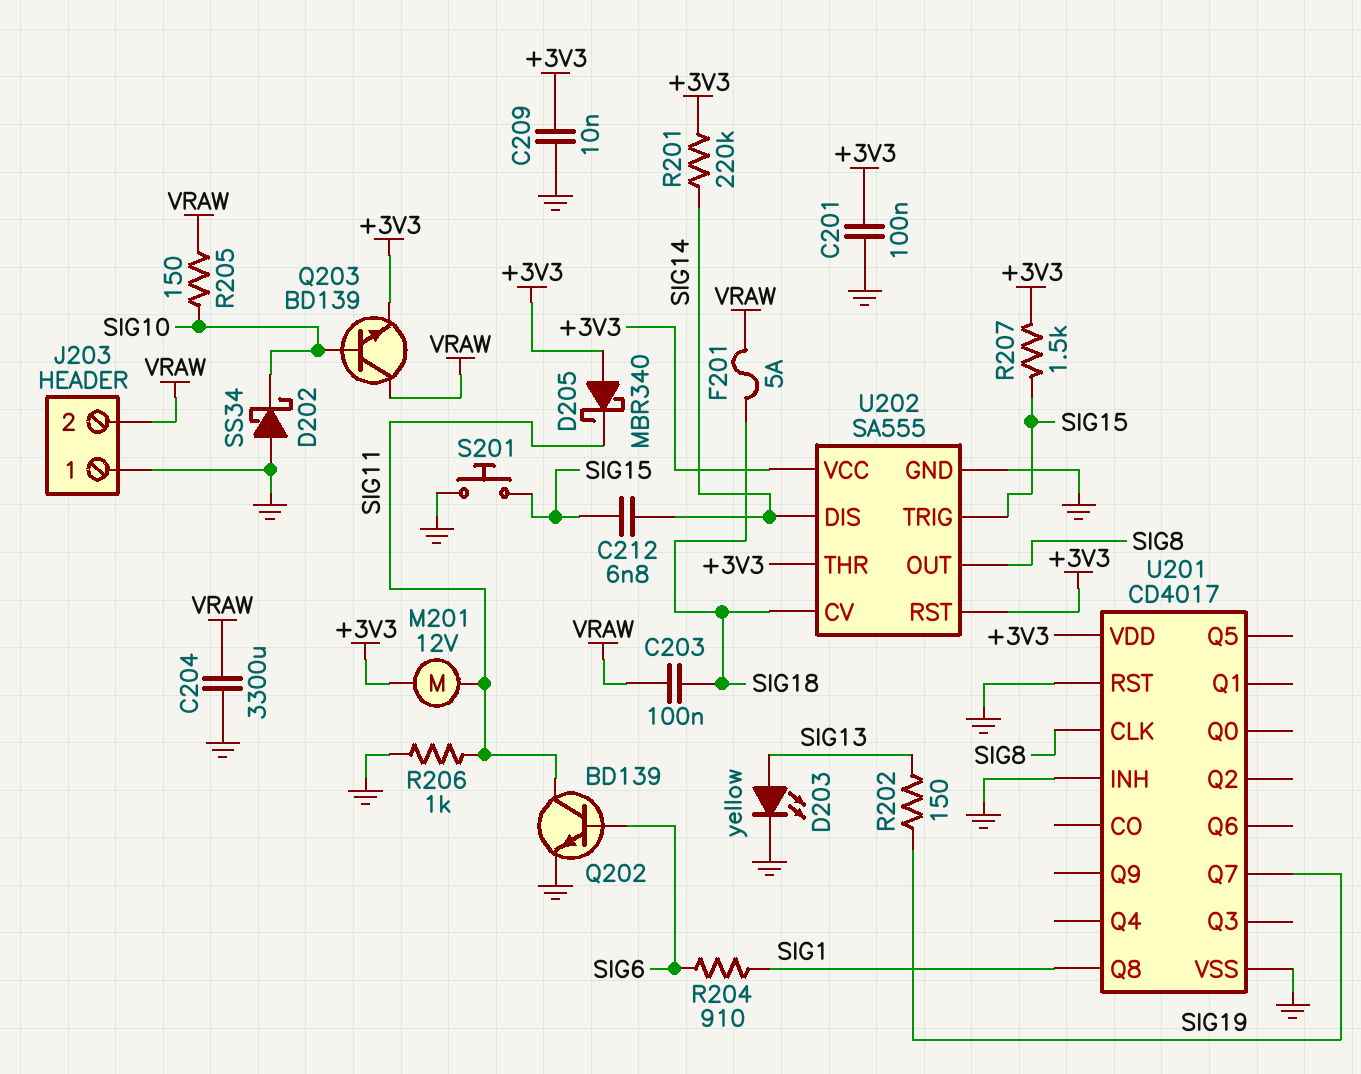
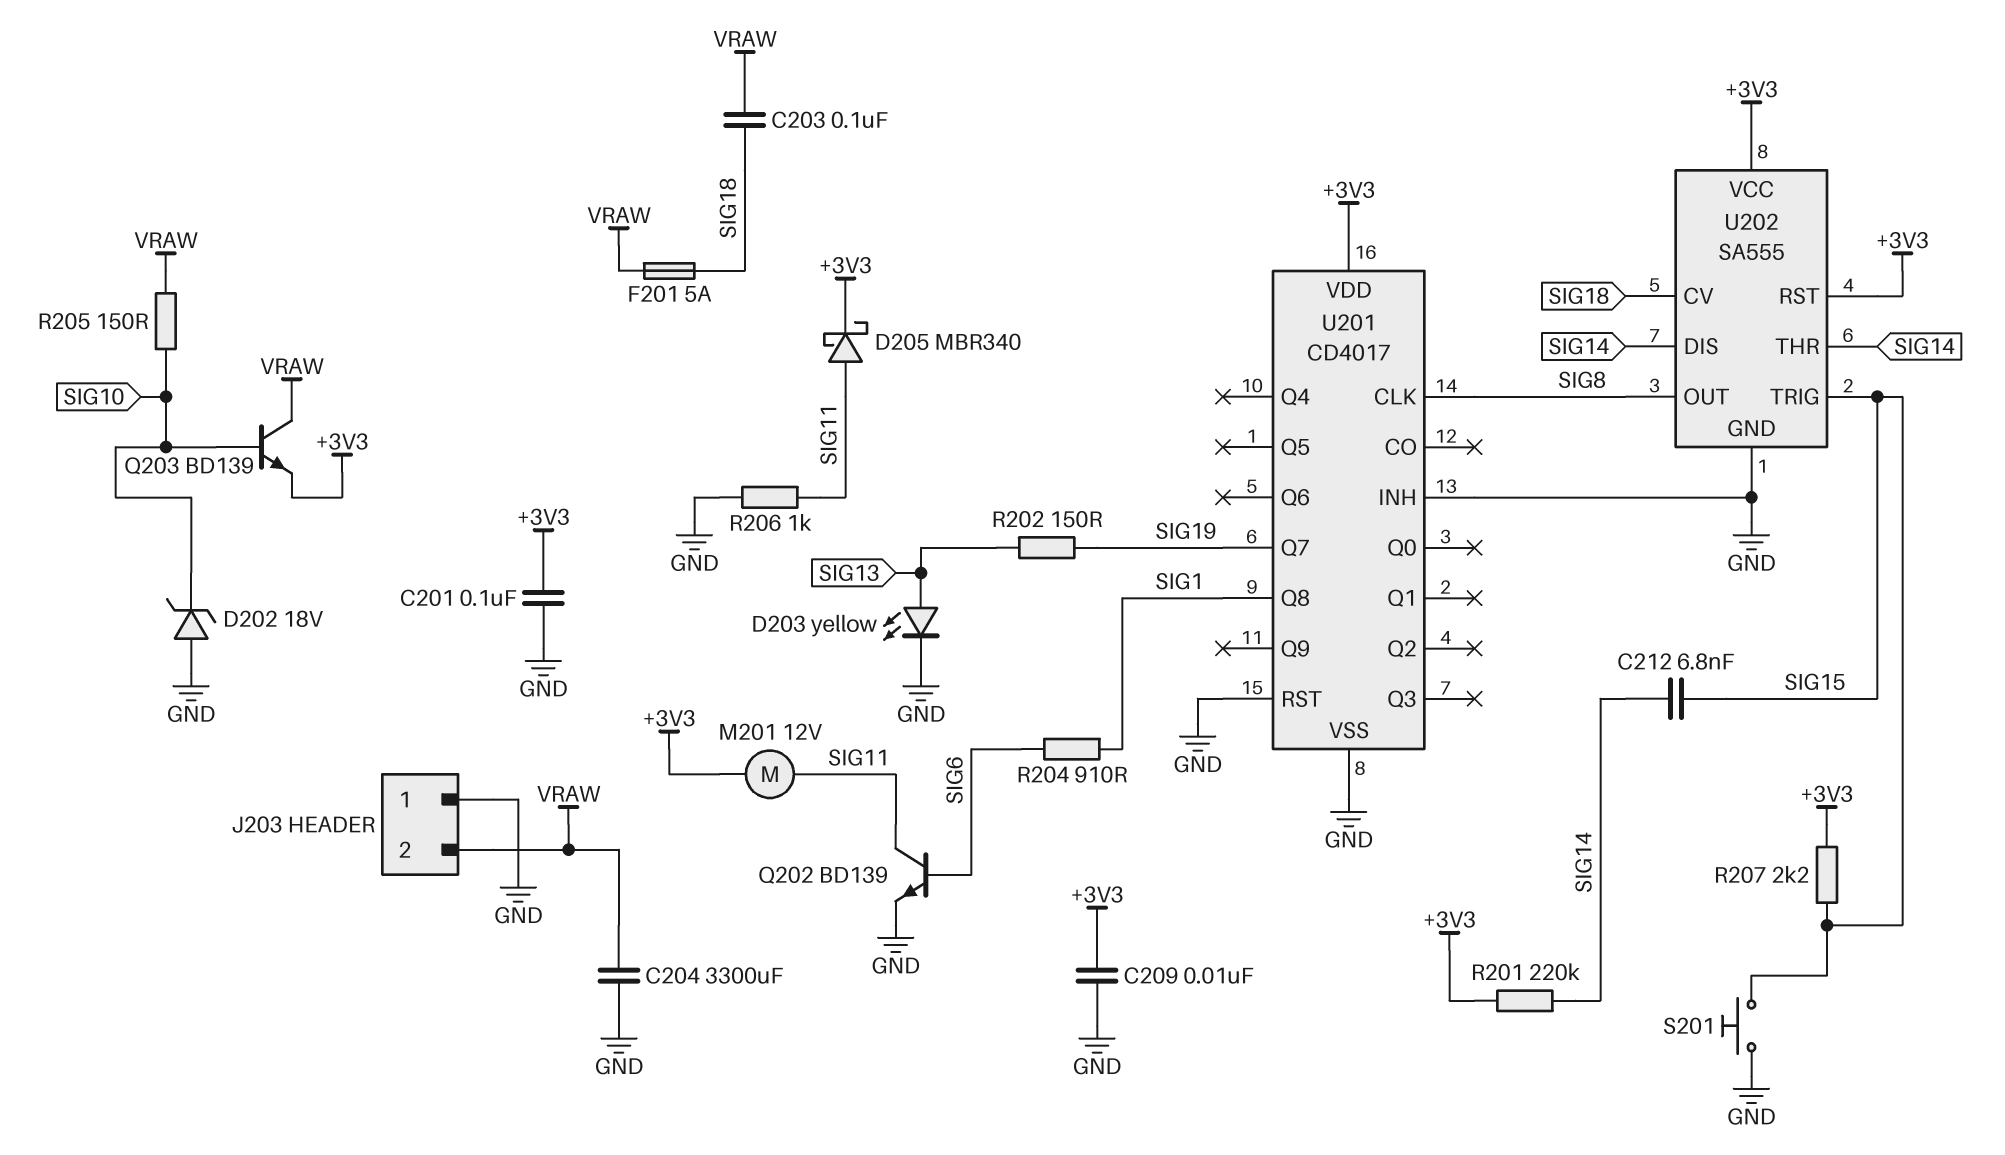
D202: schottky SS34 (A GND, K SIG10) -> zener 18V (A GND, K SIG10)
D205: schottky MBR340 (A +3V3, K SIG11) -> schottky MBR340 (A SIG11, K +3V3)
R207: 1.5k (+3V3, SIG15) -> 2.2k (+3V3, SIG15)
U202 pin THR: +3V3 -> SIG14

